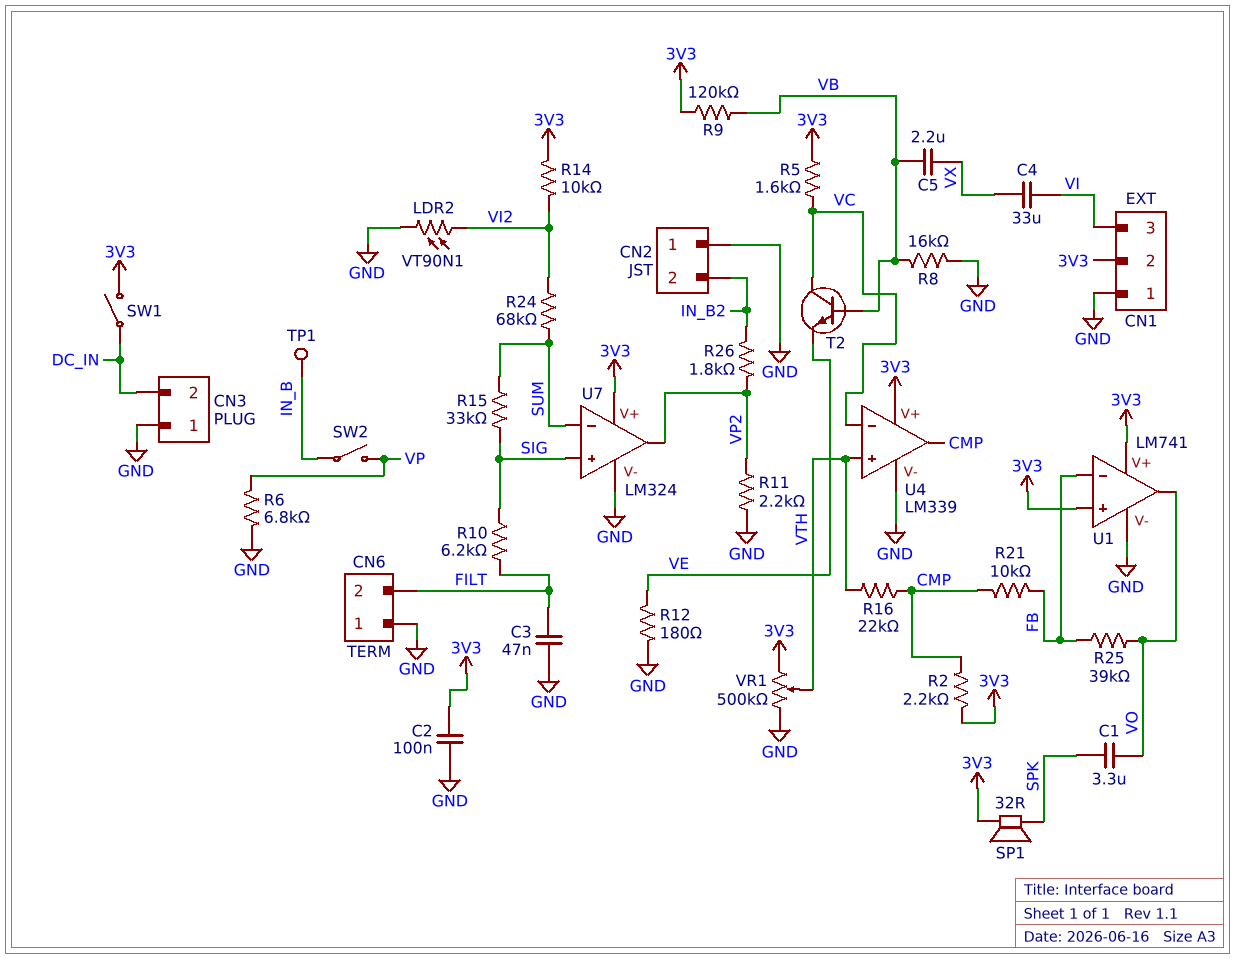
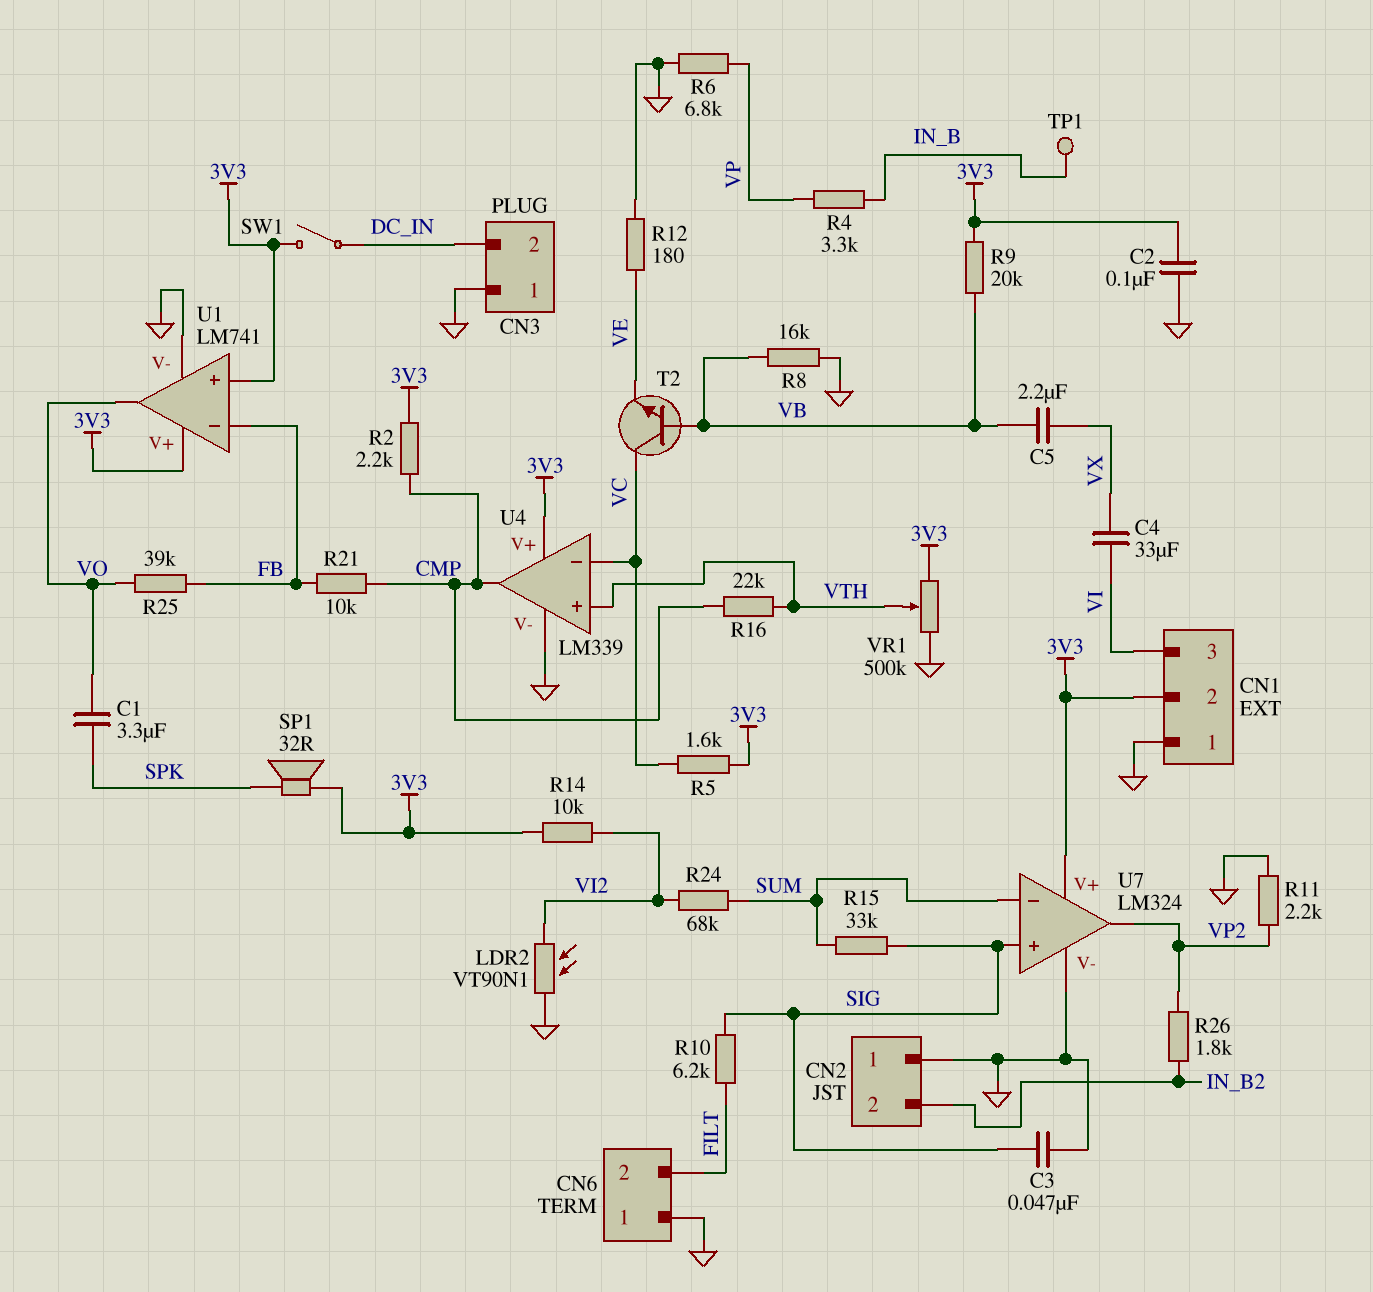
C3: 47nF (FILT, GND) -> 47nF (GND, SIG)
R4: none -> 3.3k (IN_B, VP)
R9: 120k (3V3, VB) -> 20k (3V3, VB)
SW2: switch (IN_B, VP) -> none

